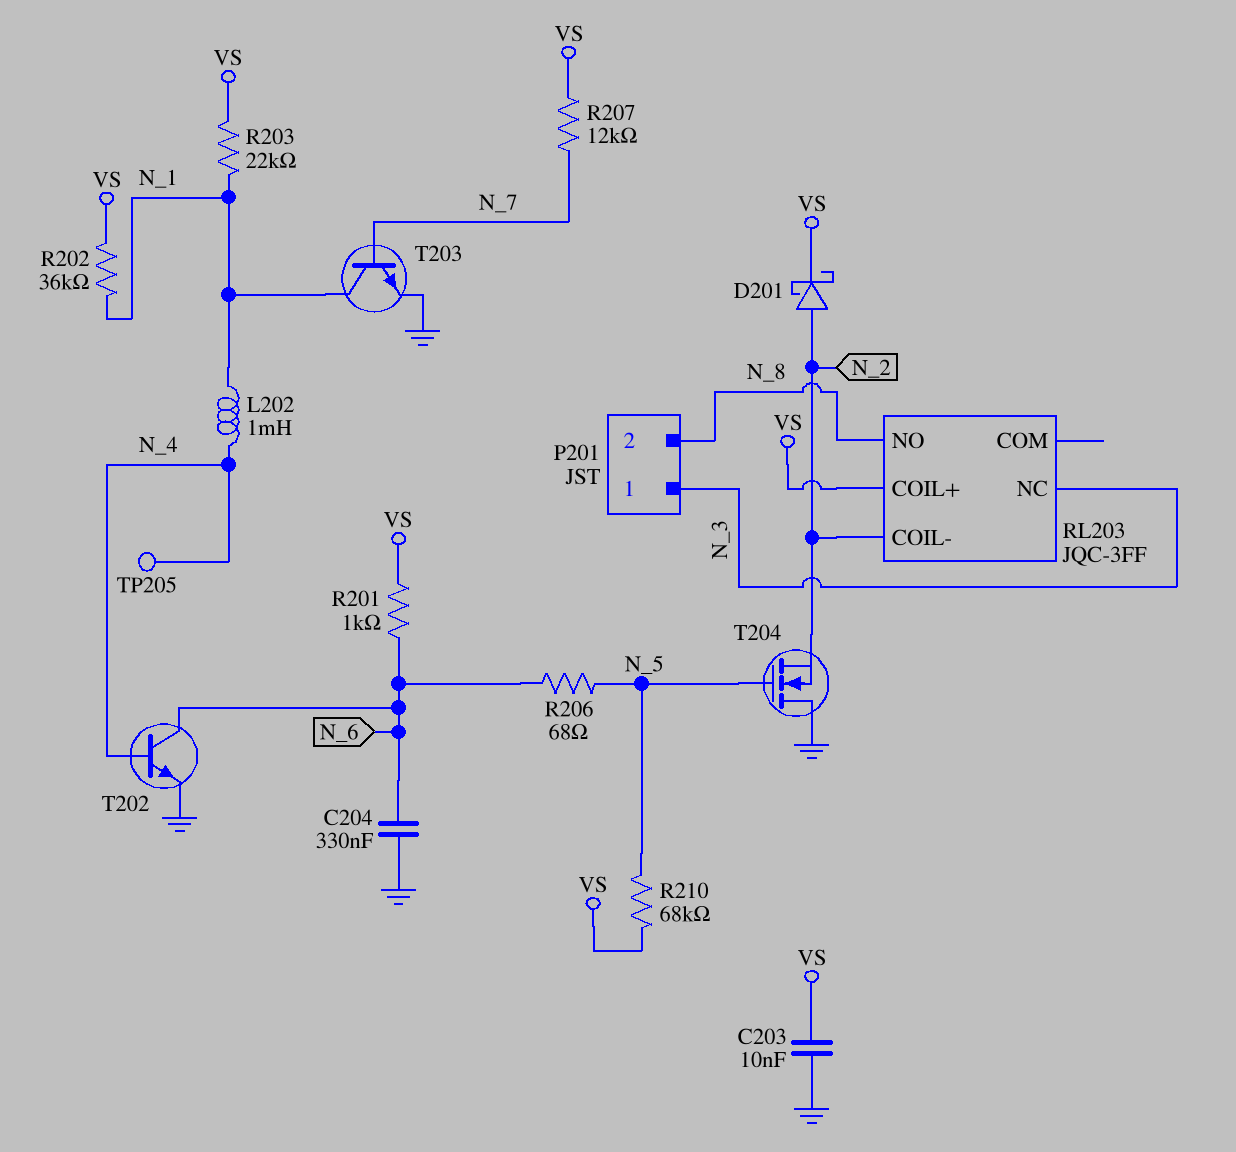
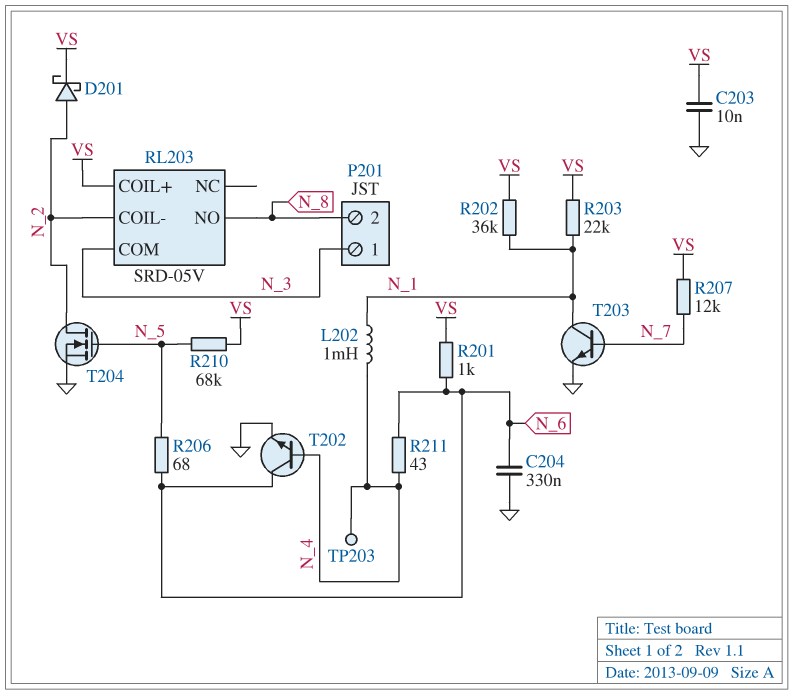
R211: none -> 43 (N_4, N_6)
RL203: JQC-3FF -> SRD-05V
RL203 pin COM: none -> N_3
RL203 pin NC: N_3 -> none
T204: NMOS (G N_5, D GND, S N_2) -> NMOS (G N_5, D N_2, S GND)
TP203: none -> test point (N_4)
TP205: test point (N_4) -> none

